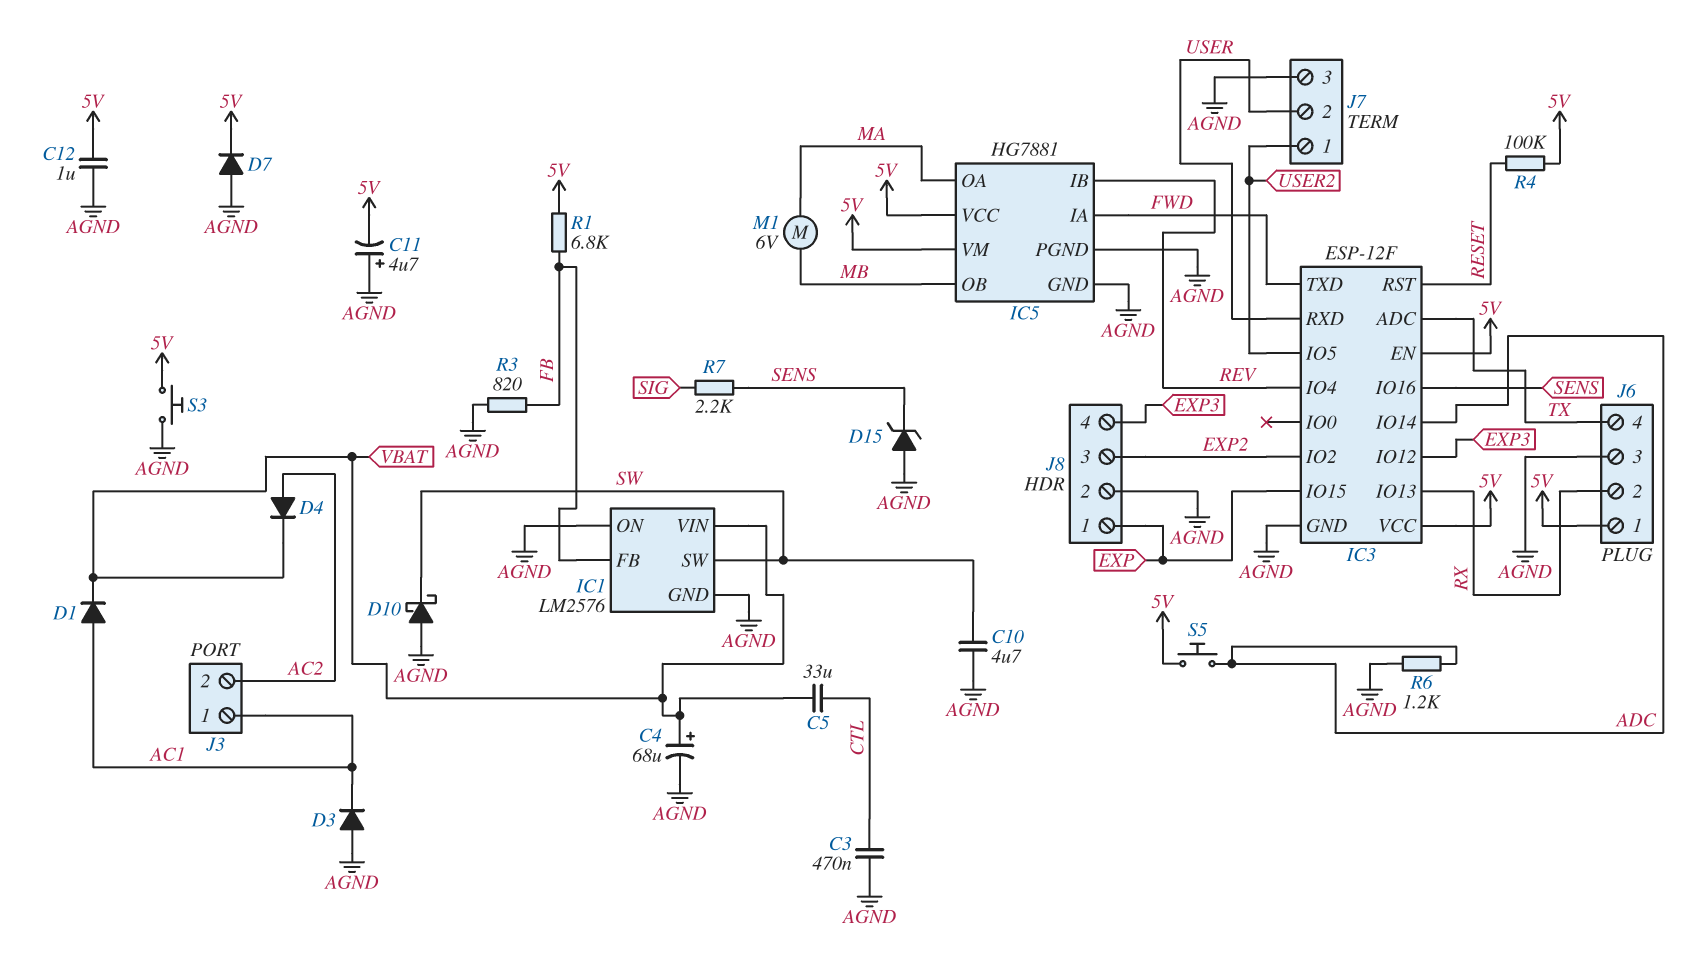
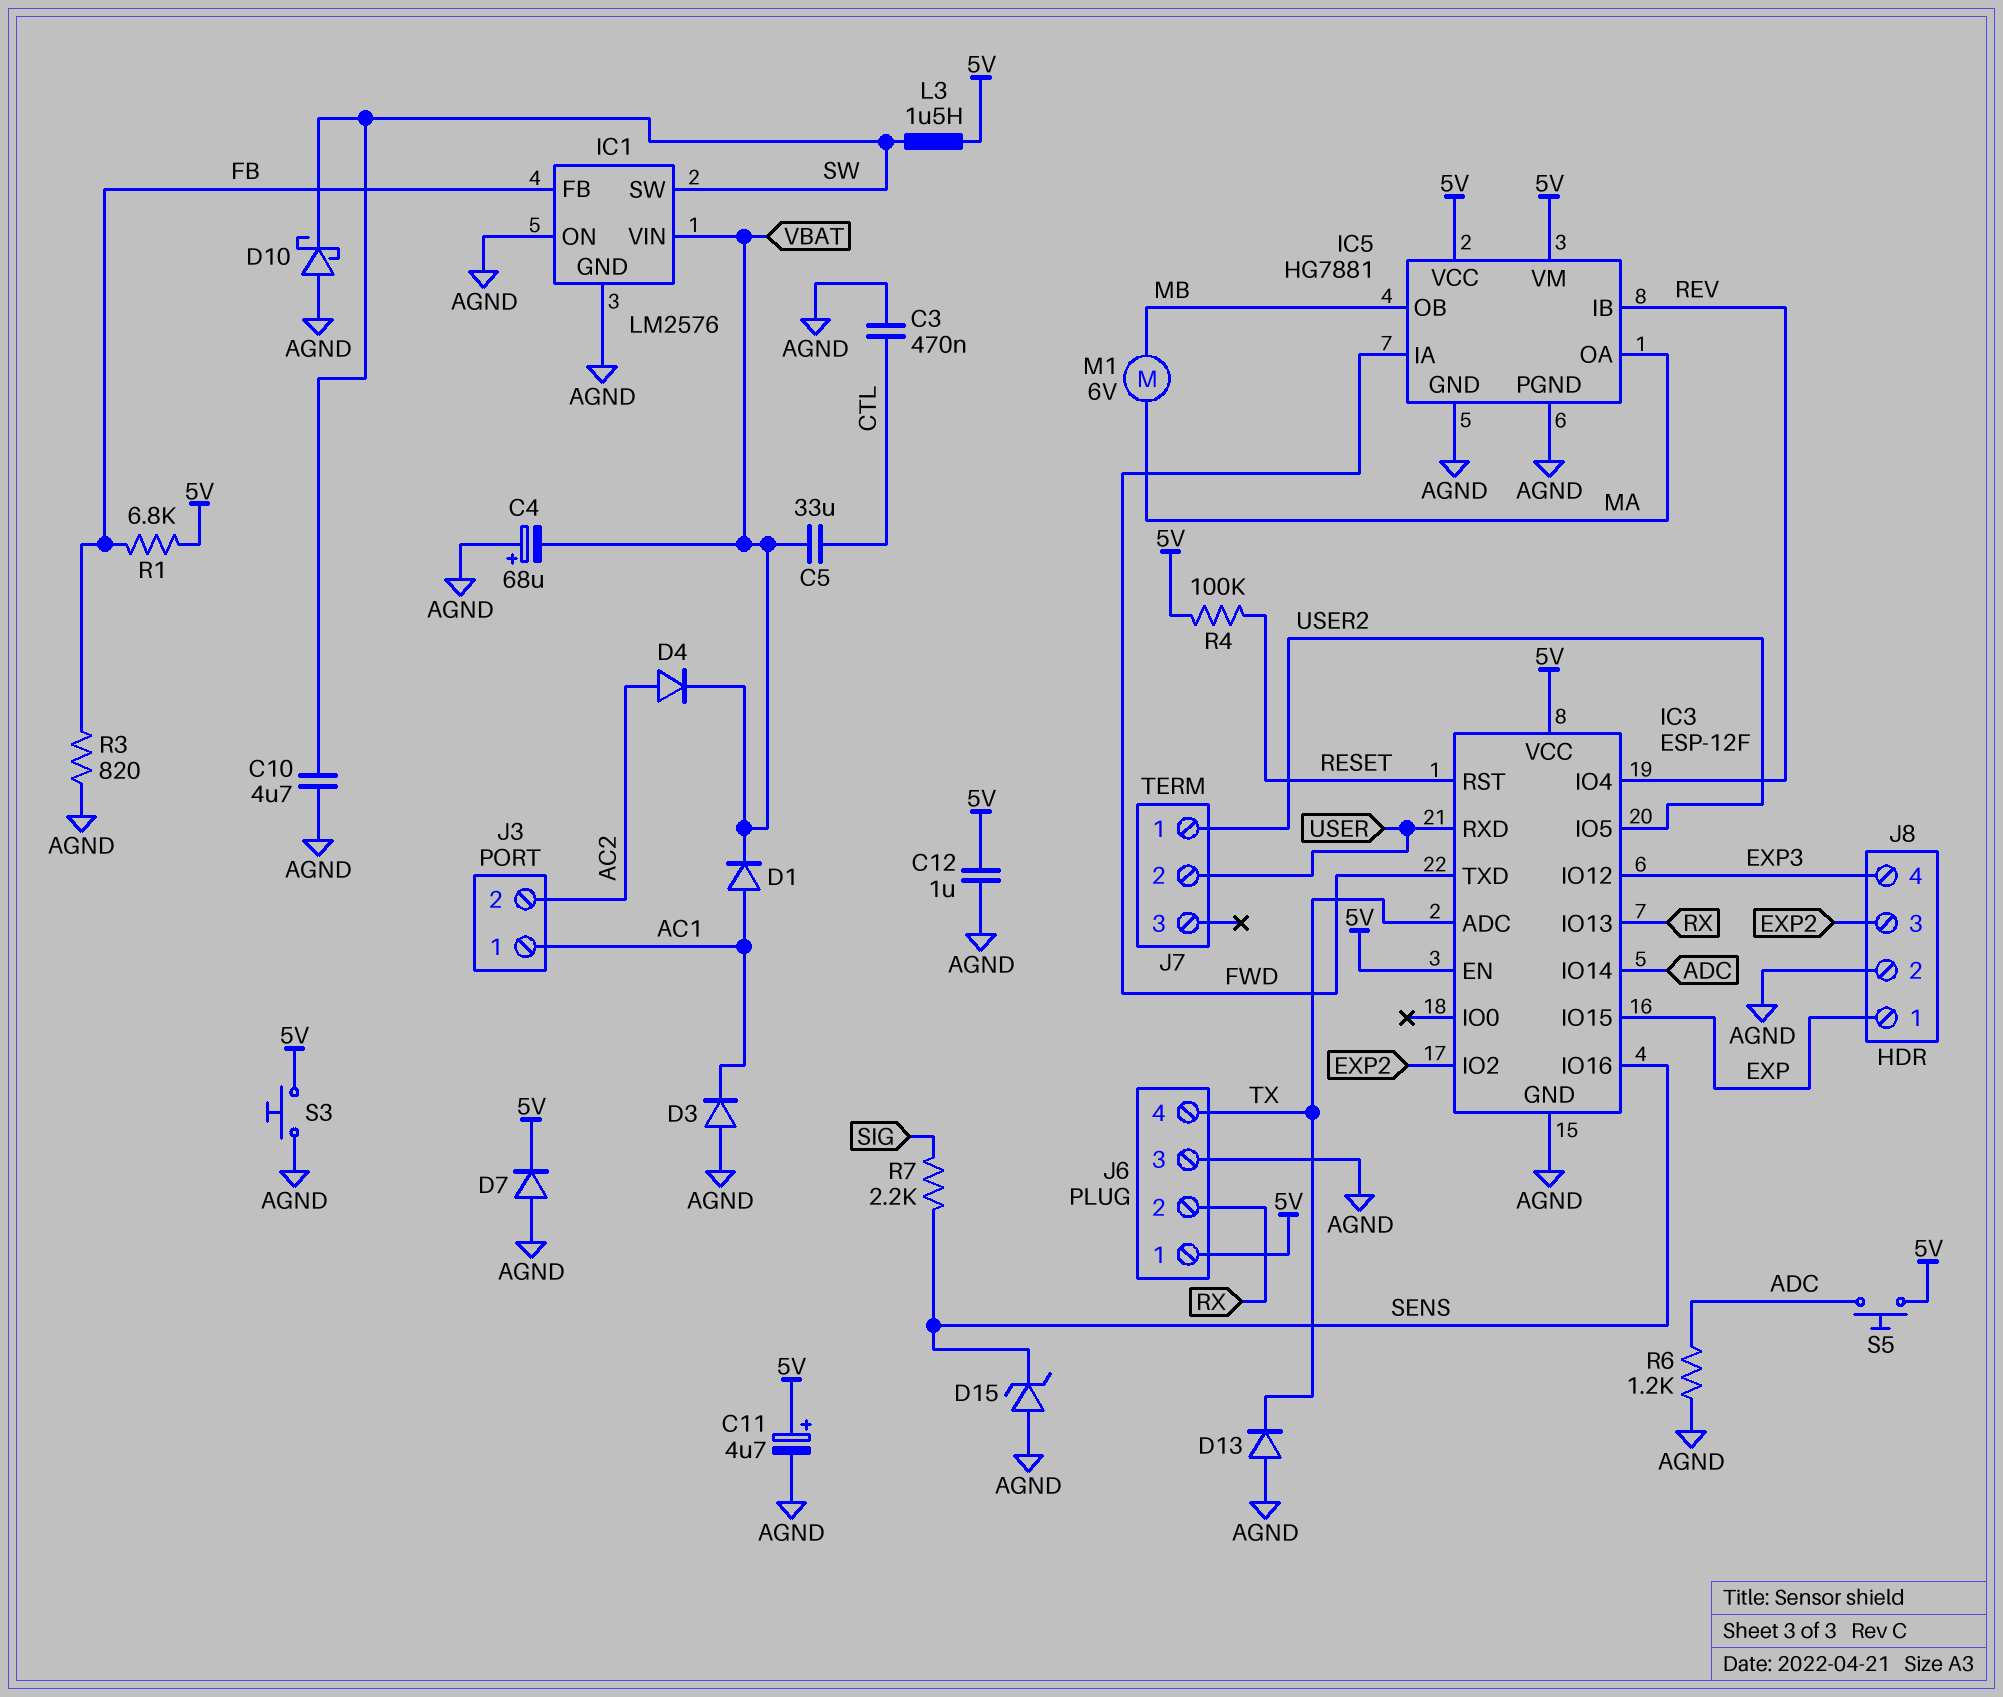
C4: 68uF (plus VBAT, minus AGND) -> 68uF (plus AGND, minus VBAT)
C11: 4.7uF (plus AGND, minus 5V) -> 4.7uF (plus 5V, minus AGND)
D13: none -> diode (A AGND, K TX)
J7 pin 3: AGND -> none
L3: none -> 1.5uH (5V, SW)

